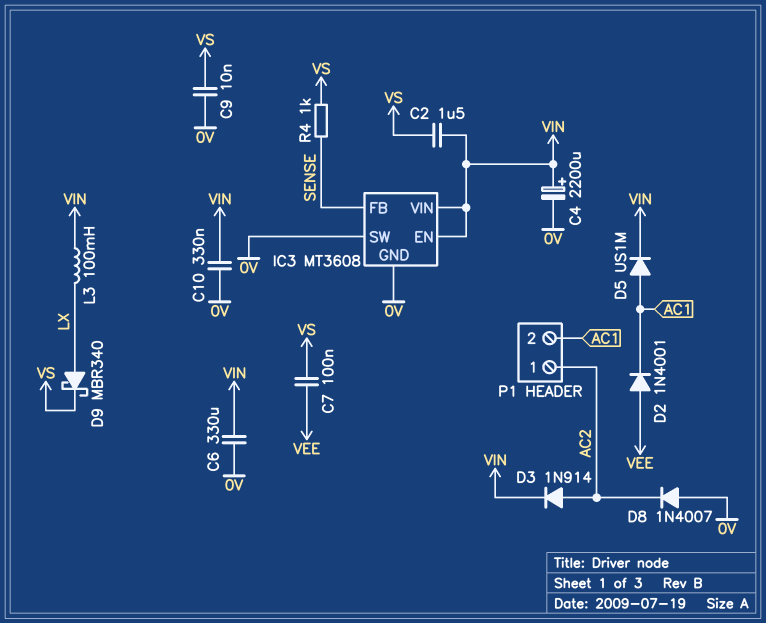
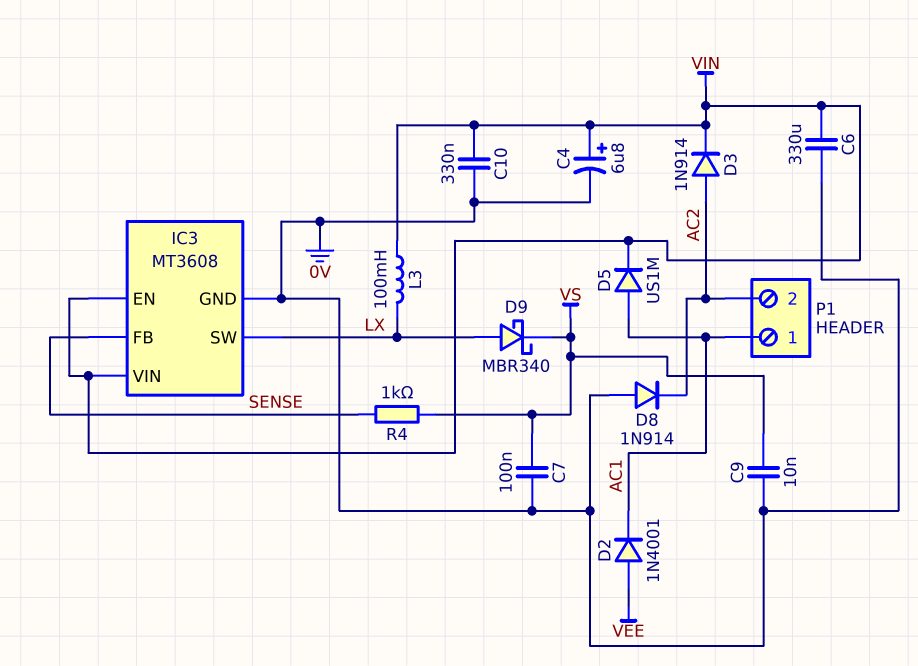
C2: 1.5uF (VIN, VS) -> none
C4: 2200uF (plus VIN, minus 0V) -> 6.8uF (plus VIN, minus 0V)
C7: 100nF (VEE, VS) -> 100nF (0V, VS)
D8: diode 1N4007 (A 0V, K AC2) -> diode 1N914 (A 0V, K AC2)
IC3 pin SW: 0V -> LX
P1 pin 1: AC2 -> AC1
P1 pin 2: AC1 -> AC2

